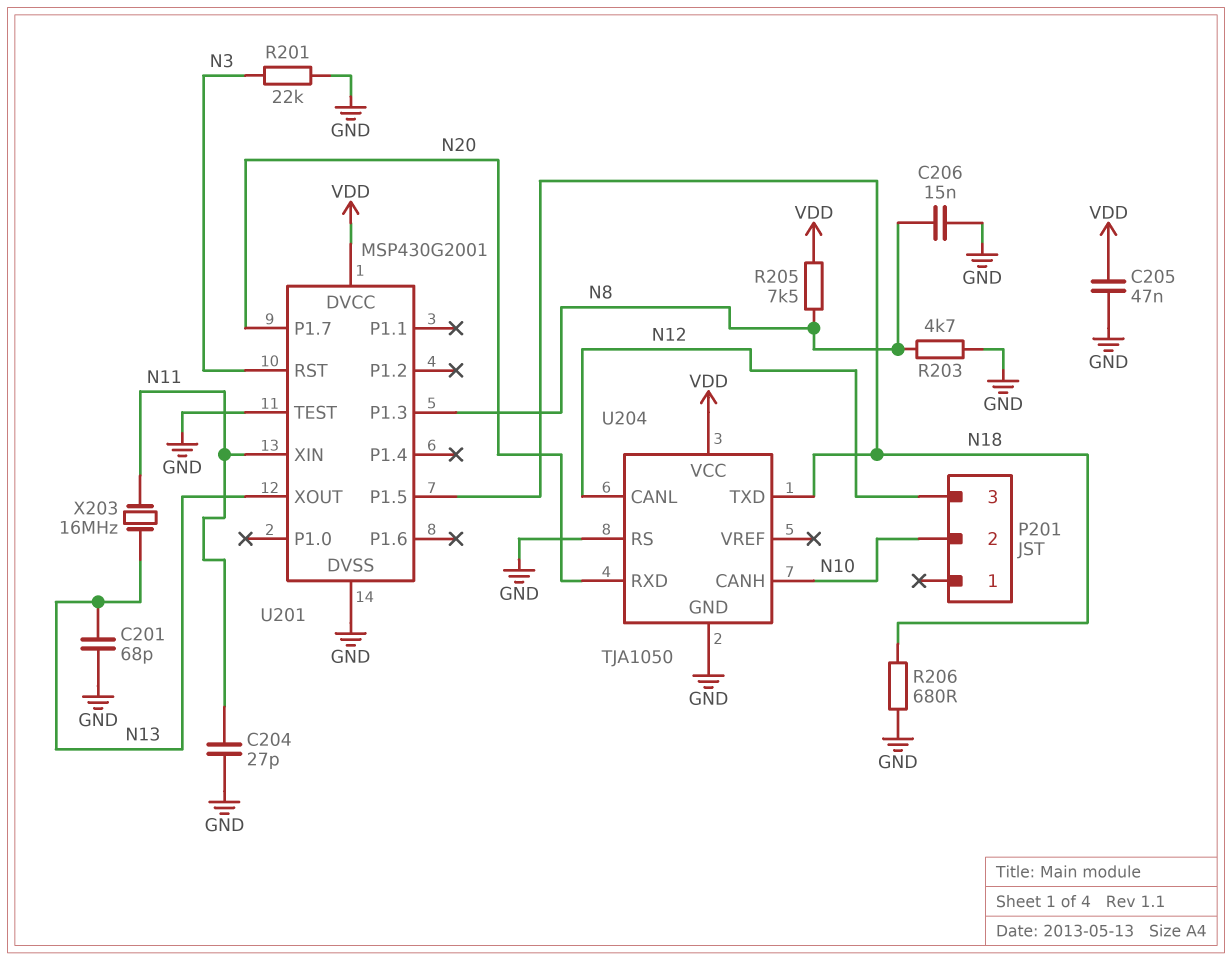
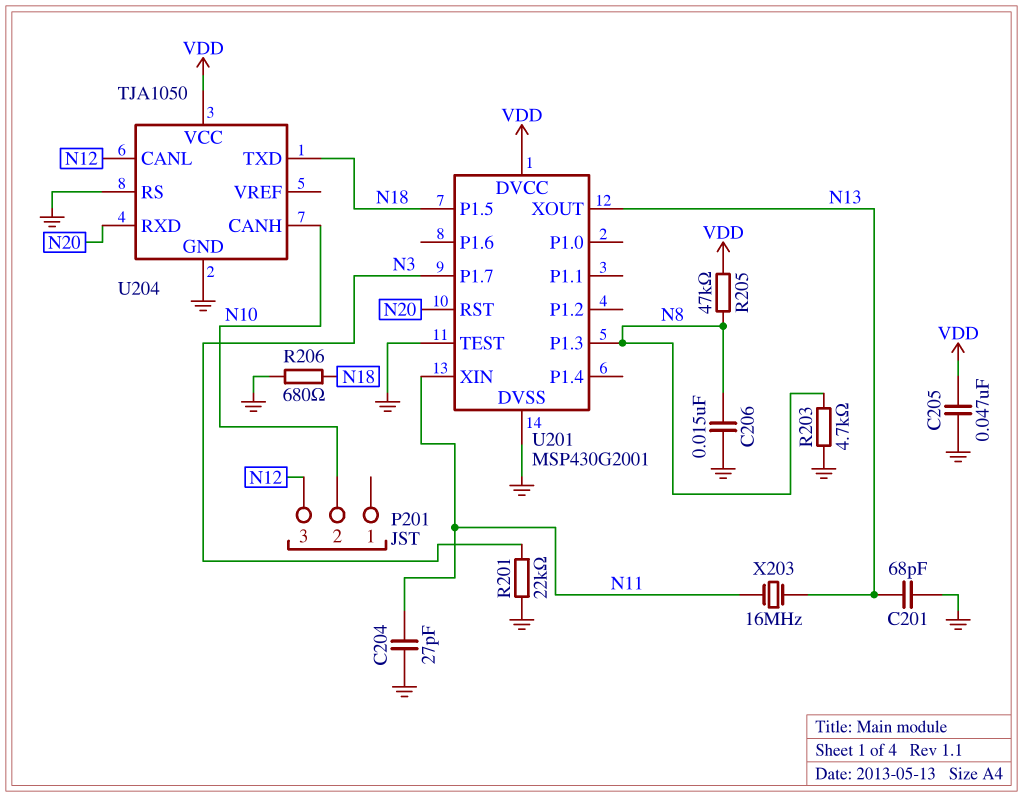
R205: 7.5k (N8, VDD) -> 47k (N8, VDD)
U201 pin P1.7: N20 -> N3
U201 pin RST: N3 -> N20

